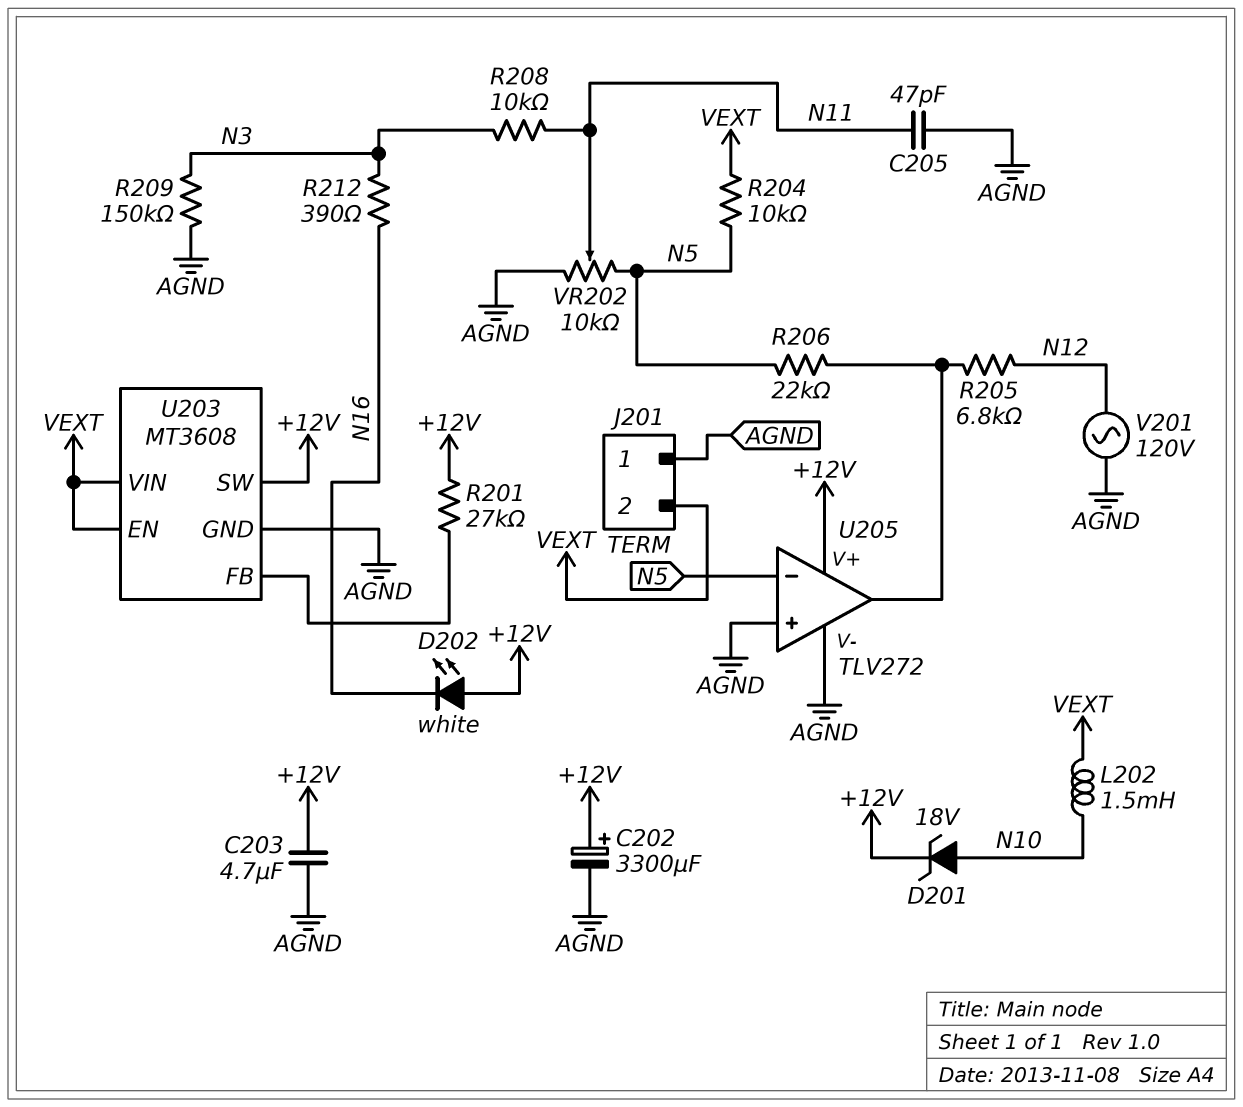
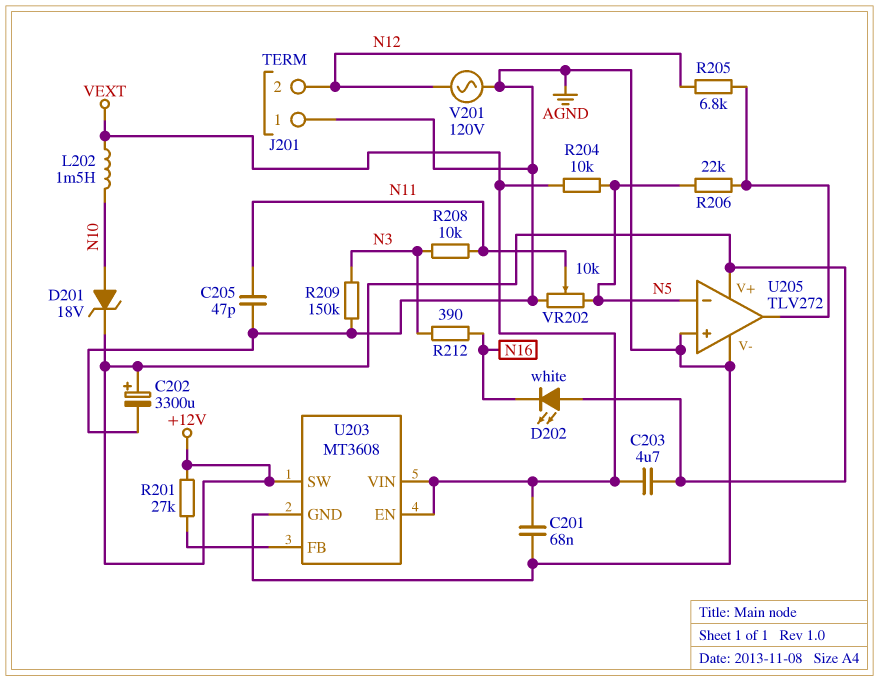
C201: none -> 68nF (AGND, VEXT)
C203: 4.7uF (+12V, AGND) -> 4.7uF (+12V, VEXT)
J201 pin 2: VEXT -> N12

